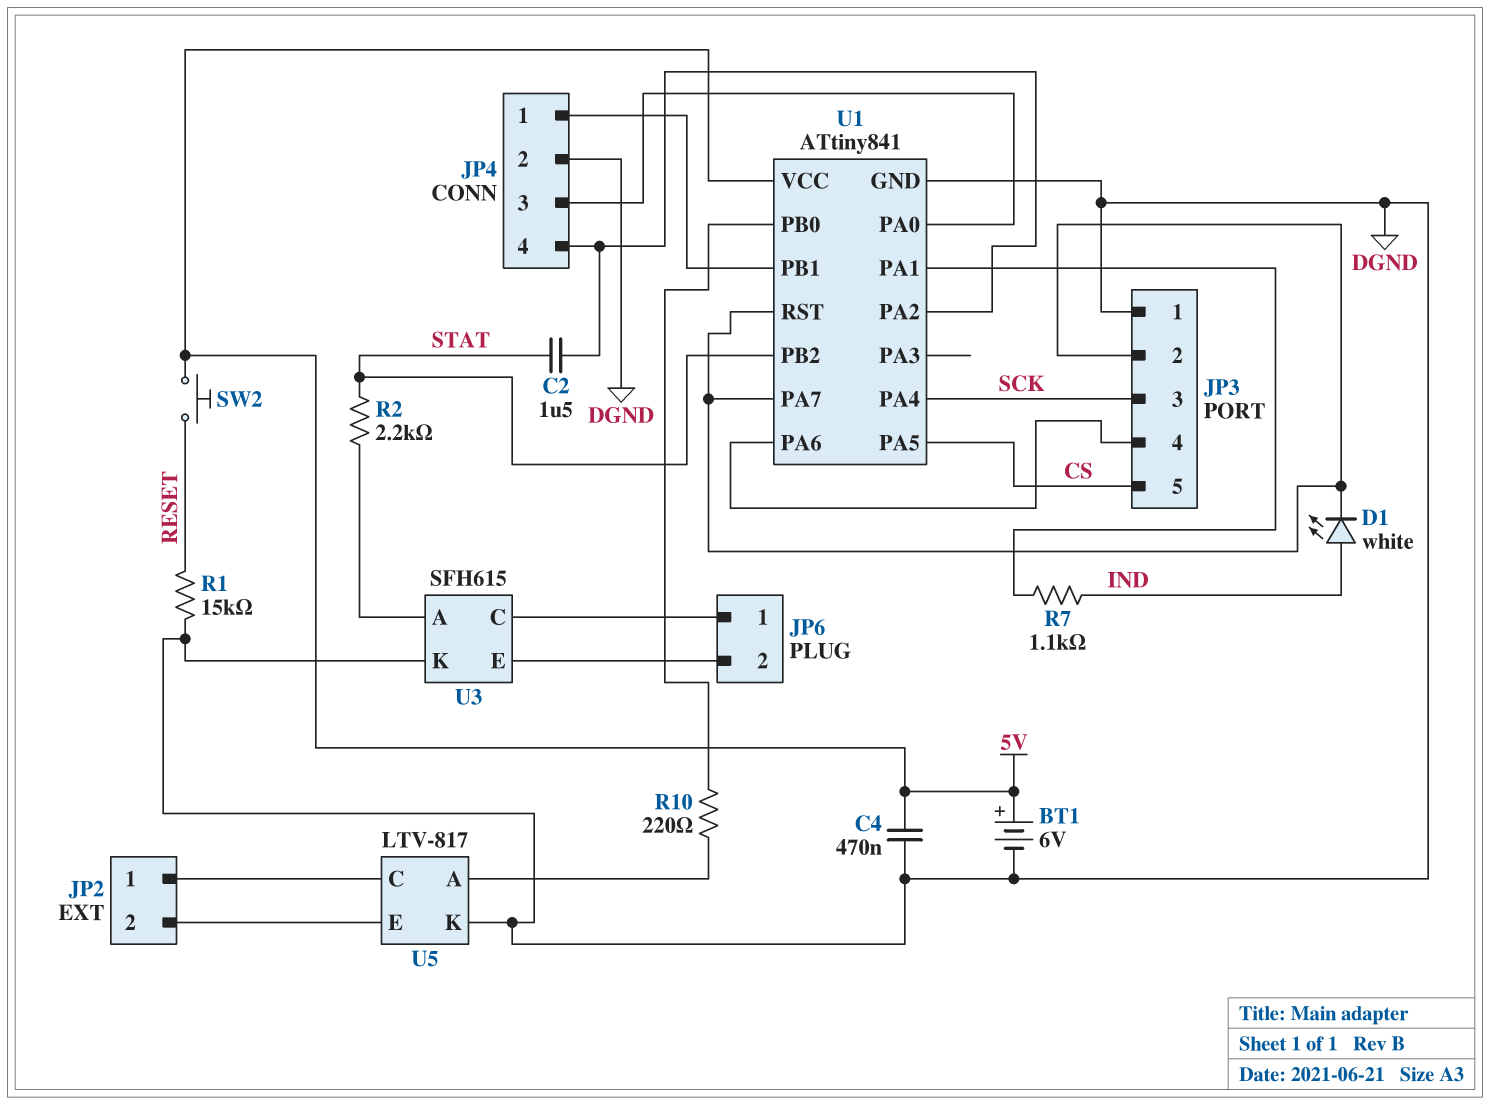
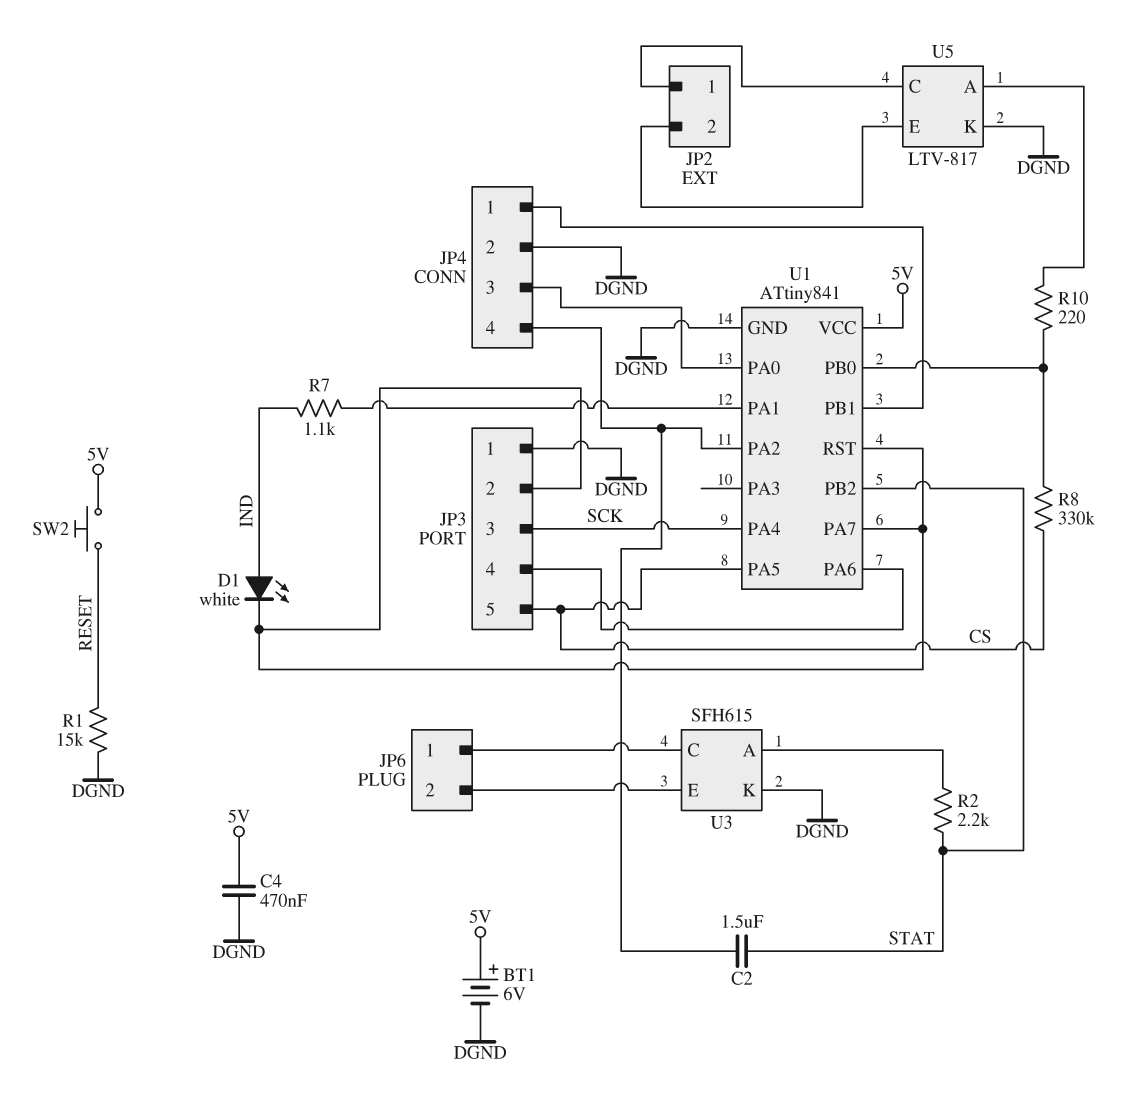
R8: none -> 330k (CS, U1/PB0)

